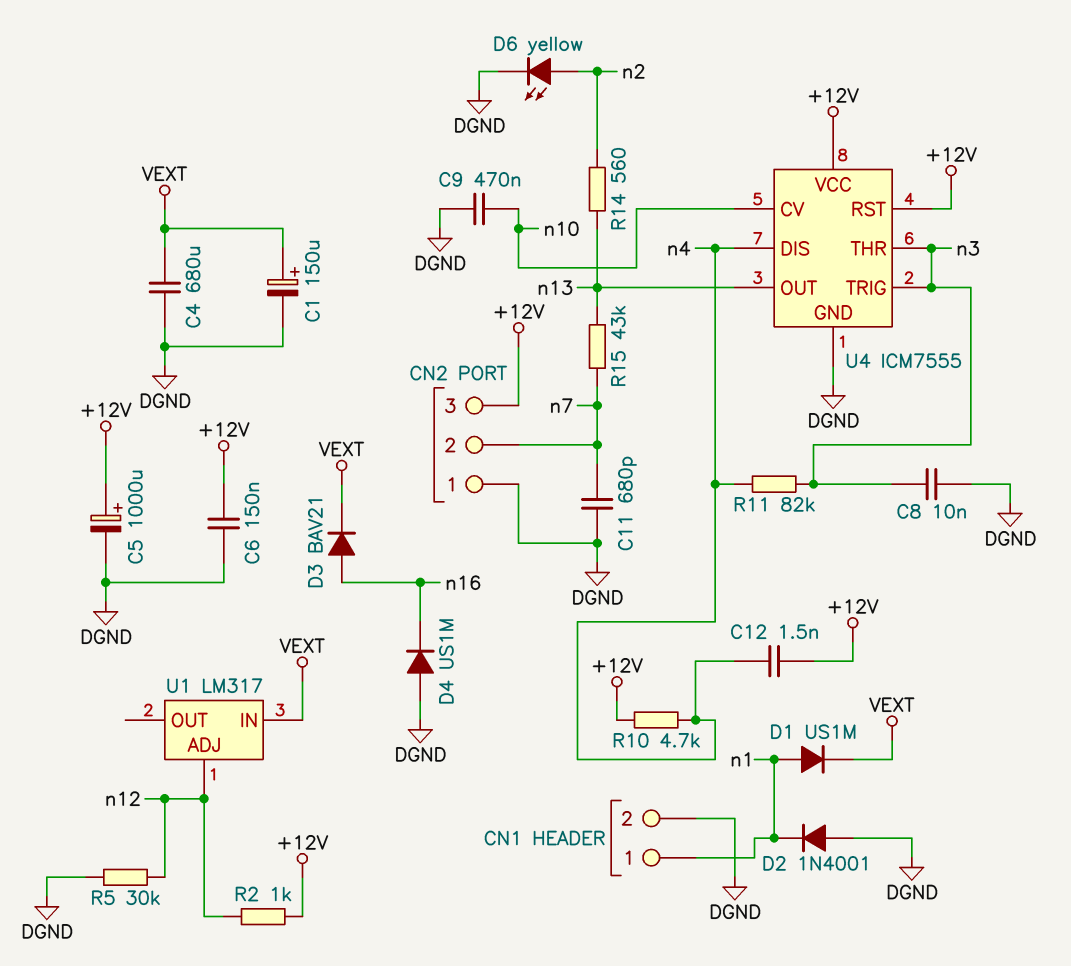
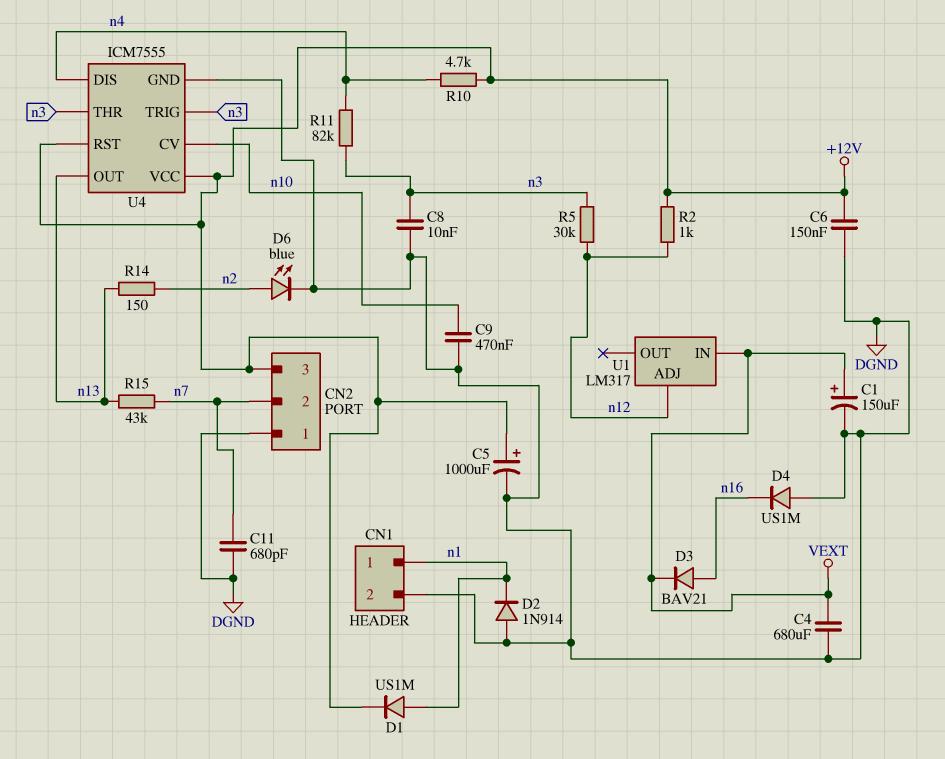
C12: 1.5nF (+12V, n4) -> none
D1: diode US1M (A n1, K VEXT) -> diode US1M (A n1, K +12V)
D2: diode 1N4001 (A DGND, K n1) -> diode 1N914 (A DGND, K n1)
D6: LED yellow (A n2, K DGND) -> LED blue (A n2, K DGND)
R5: 30k (DGND, n12) -> 30k (n3, n12)
R14: 560 (n2, n13) -> 150 (n2, n13)

